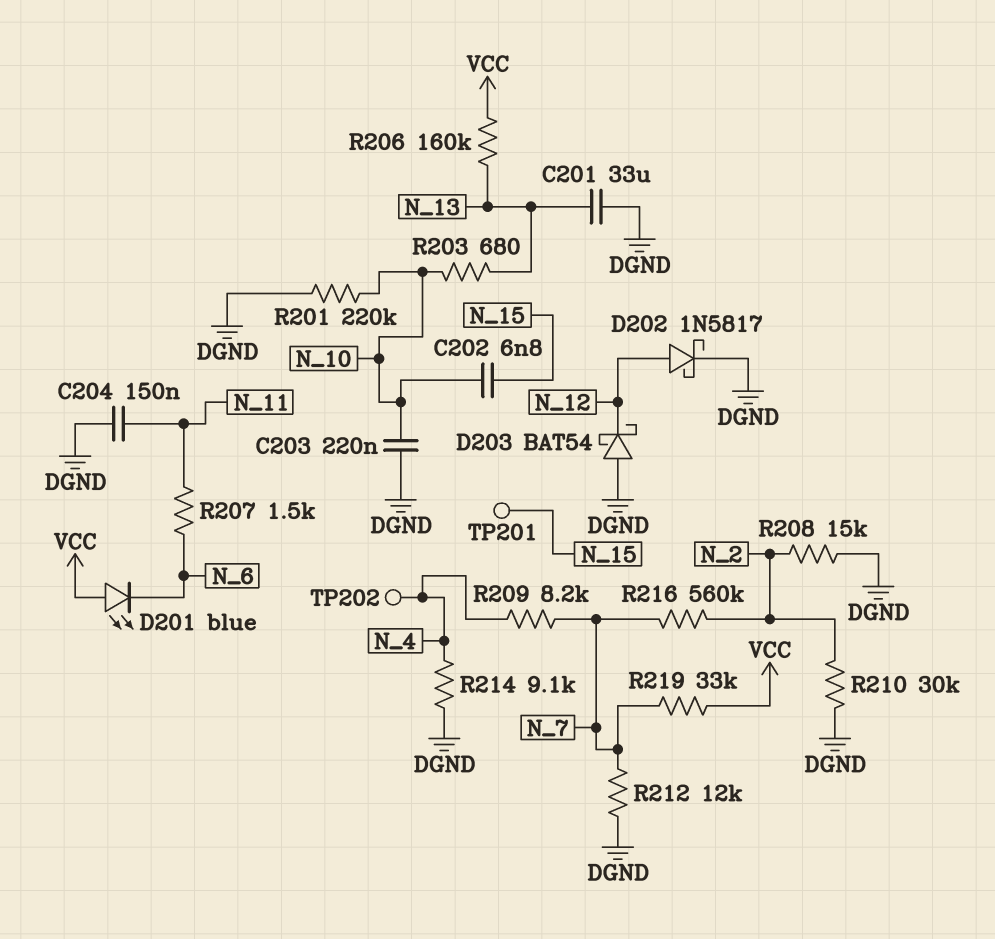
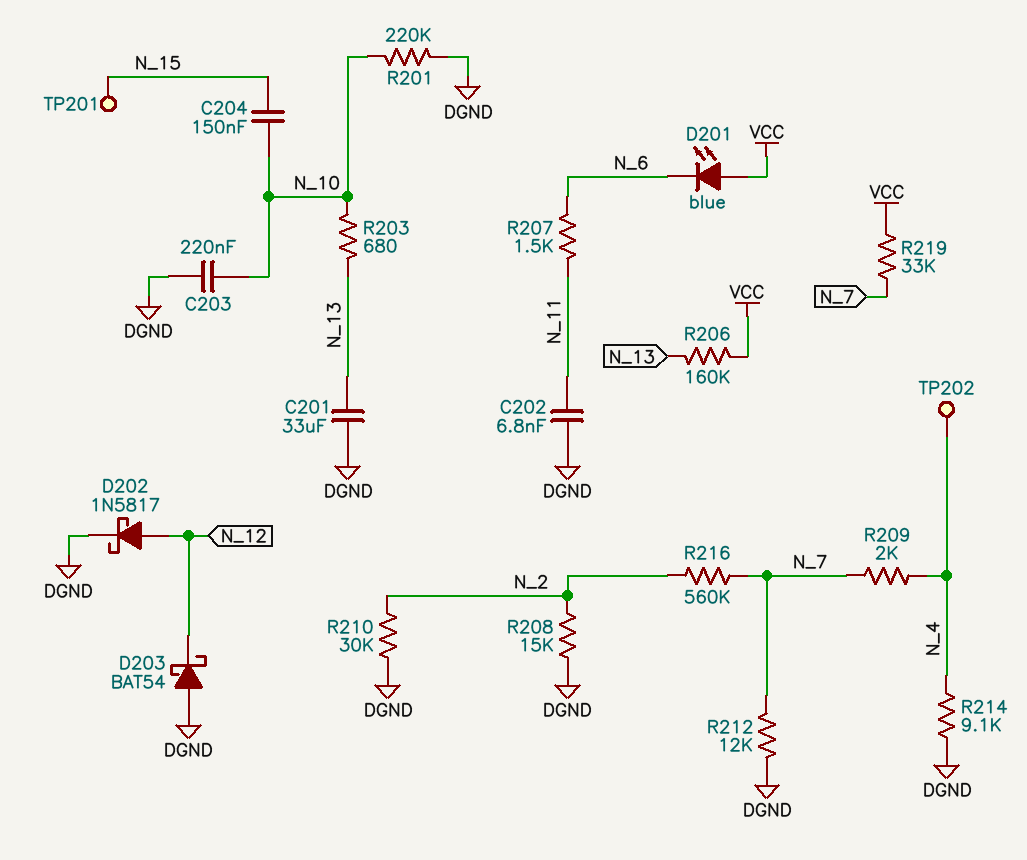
C202: 6.8nF (N_10, N_15) -> 6.8nF (DGND, N_11)
C204: 150nF (DGND, N_11) -> 150nF (N_10, N_15)
R209: 8.2k (N_4, N_7) -> 2k (N_4, N_7)

